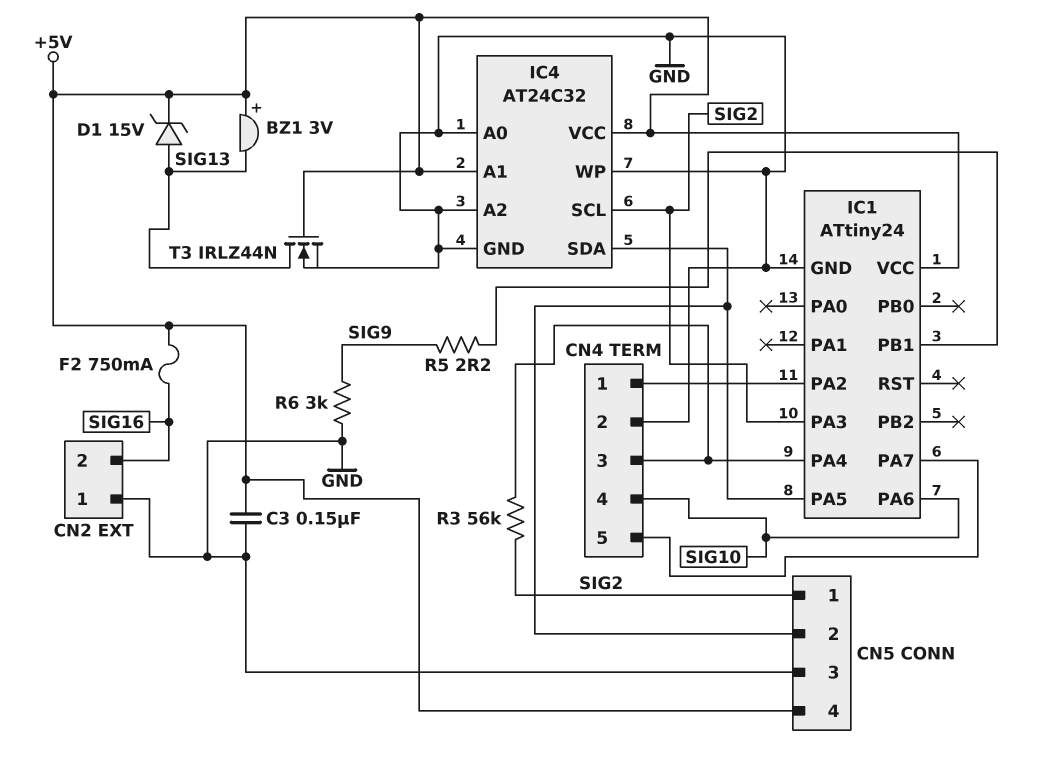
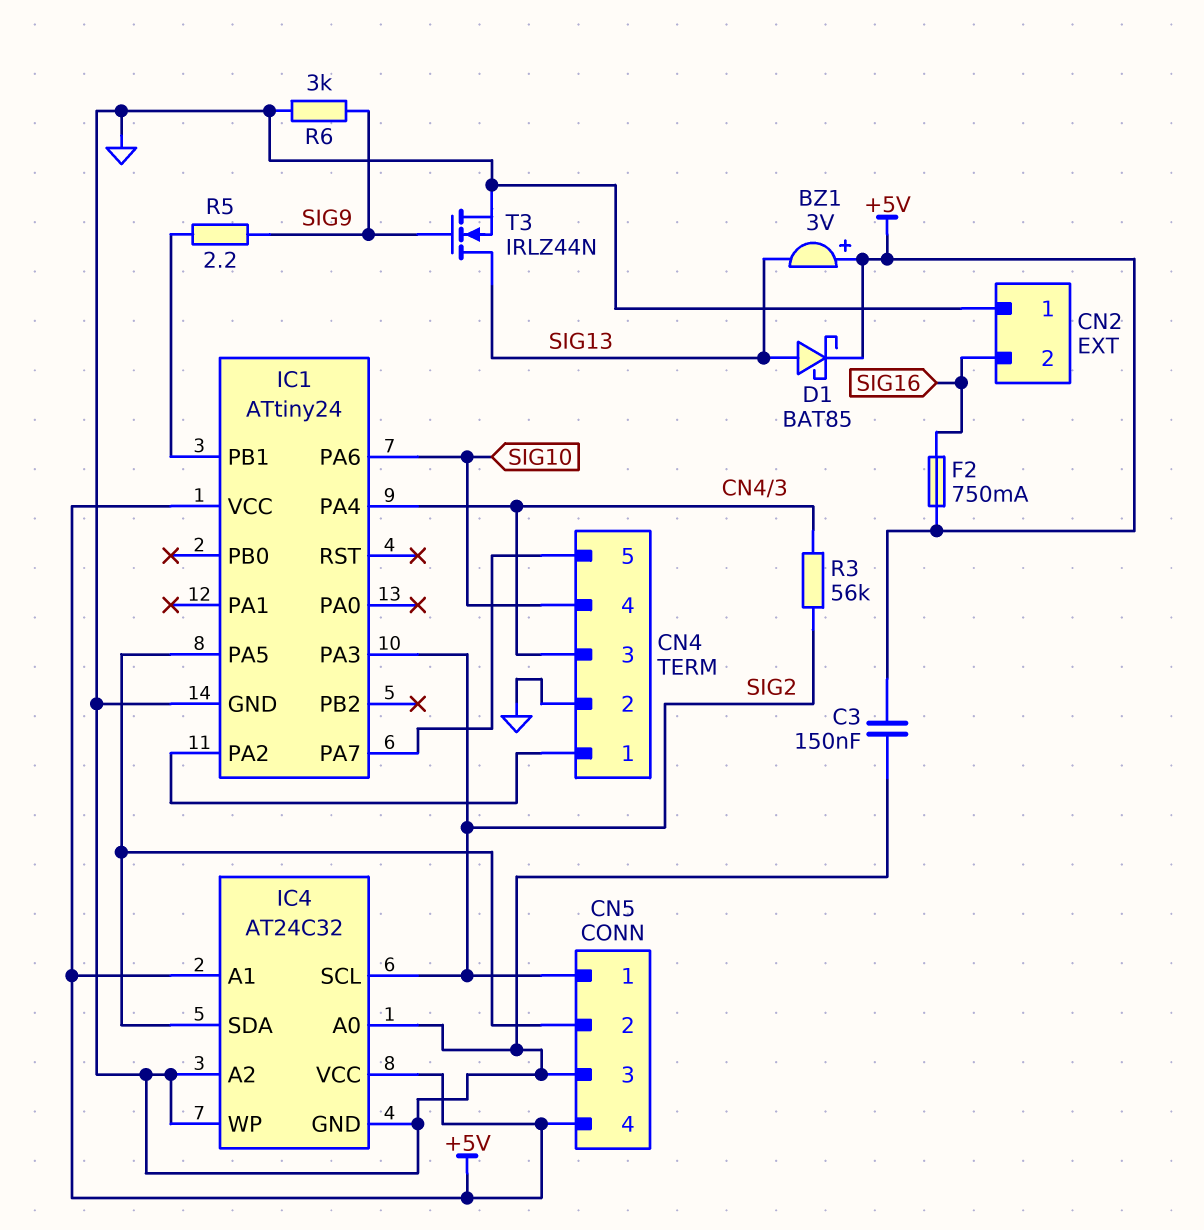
D1: zener 15V (A SIG13, K +5V) -> schottky BAT85 (A SIG13, K +5V)
T3: NMOS IRLZ44N (G +5V, D SIG13, S GND) -> NMOS IRLZ44N (G SIG9, D SIG13, S GND)

